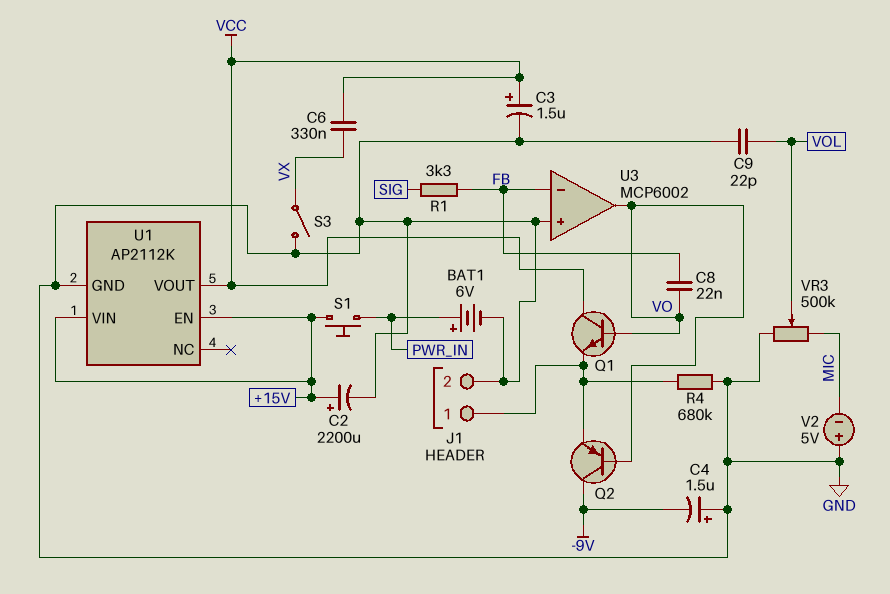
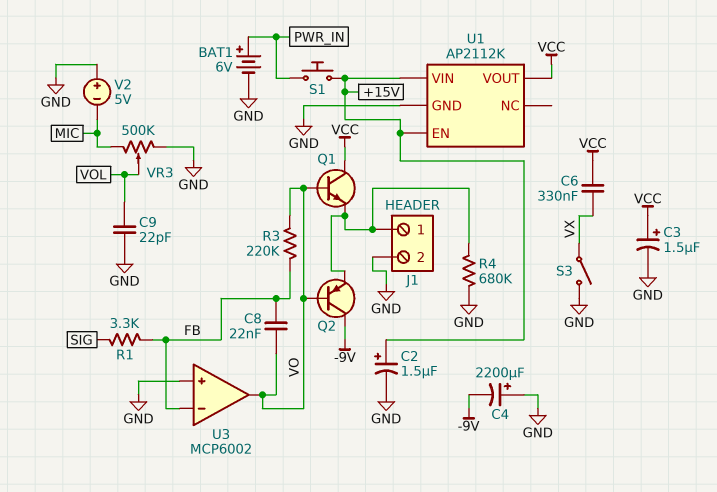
C2: 2200uF (plus +15V, minus GND) -> 1.5uF (plus +15V, minus GND)
C4: 1.5uF (plus GND, minus -9V) -> 2200uF (plus GND, minus -9V)
R3: none -> 220k (FB, VO)

